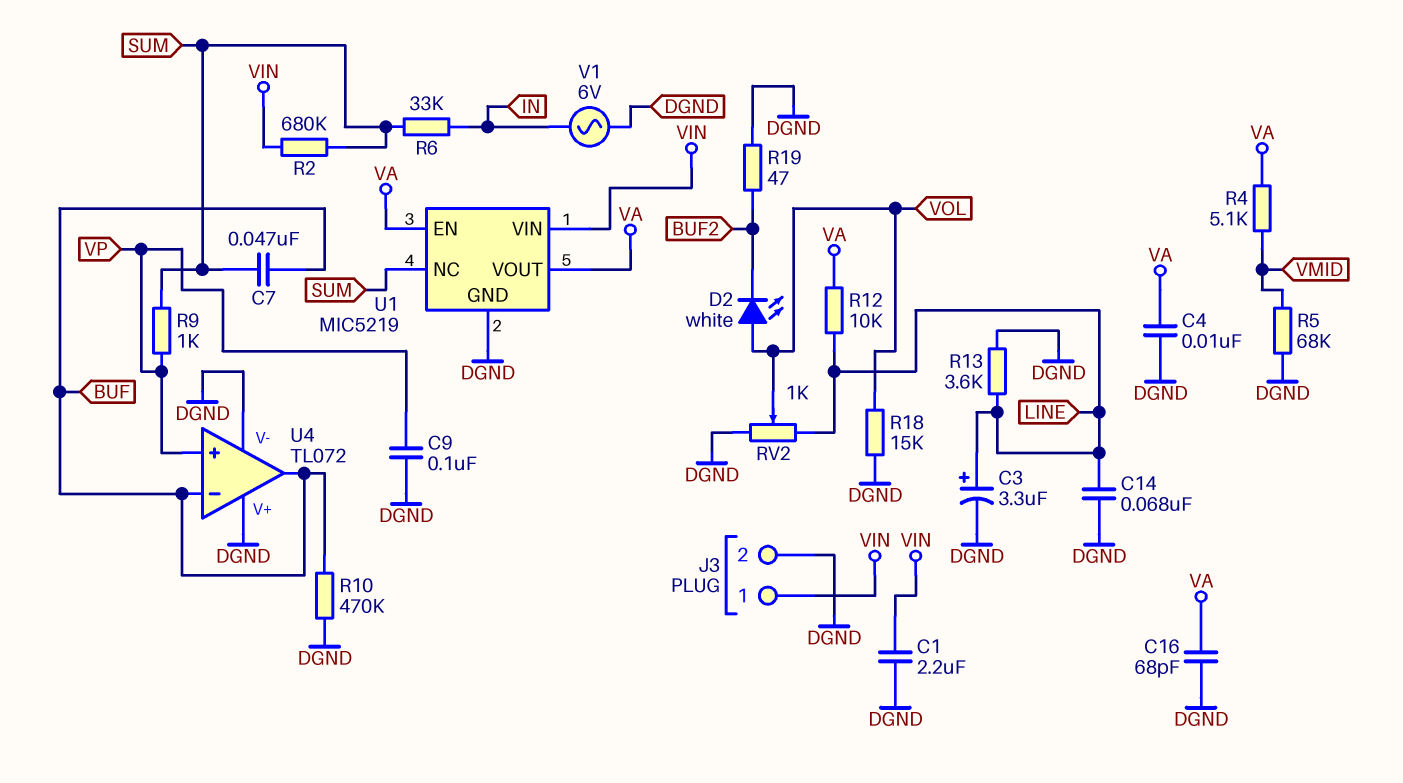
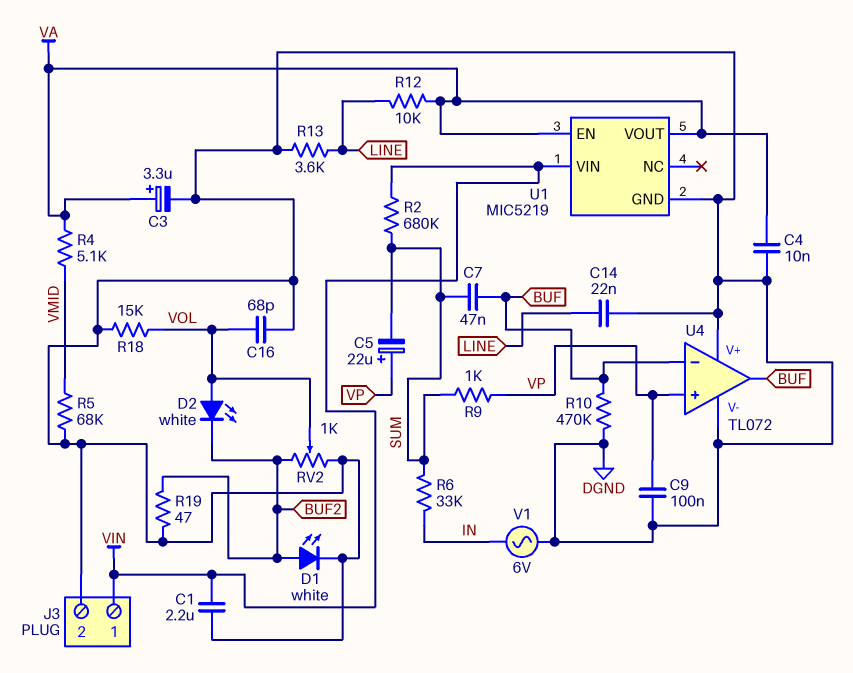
C3: 3.3uF (plus LINE, minus DGND) -> 3.3uF (plus VA, minus DGND)
C5: none -> 22uF (plus VP, minus SUM)
C14: 68nF (DGND, LINE) -> 22nF (DGND, LINE)
C16: 68pF (DGND, VA) -> 68pF (DGND, VOL)
D1: none -> LED white (A BUF2, K DGND)
RV2: 1k (DGND, LINE, wiper VOL) -> 1k (BUF2, DGND, wiper VOL)
U1 pin NC: SUM -> none

